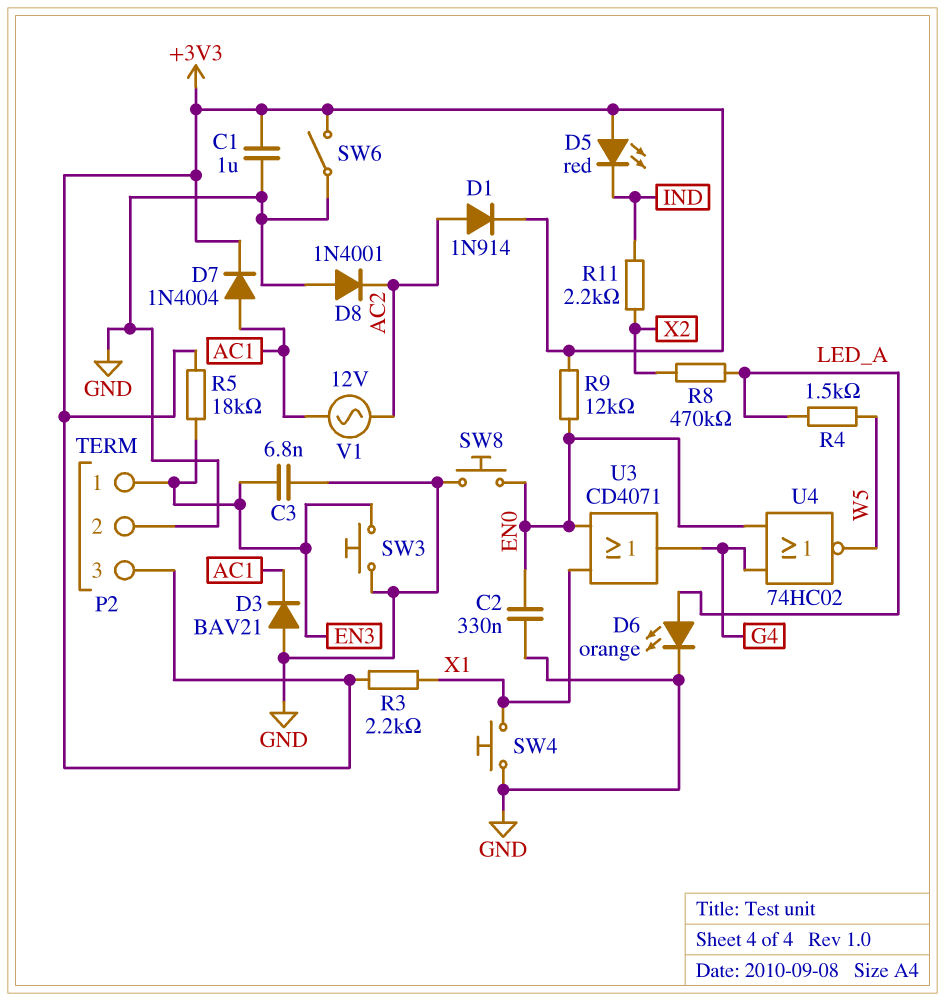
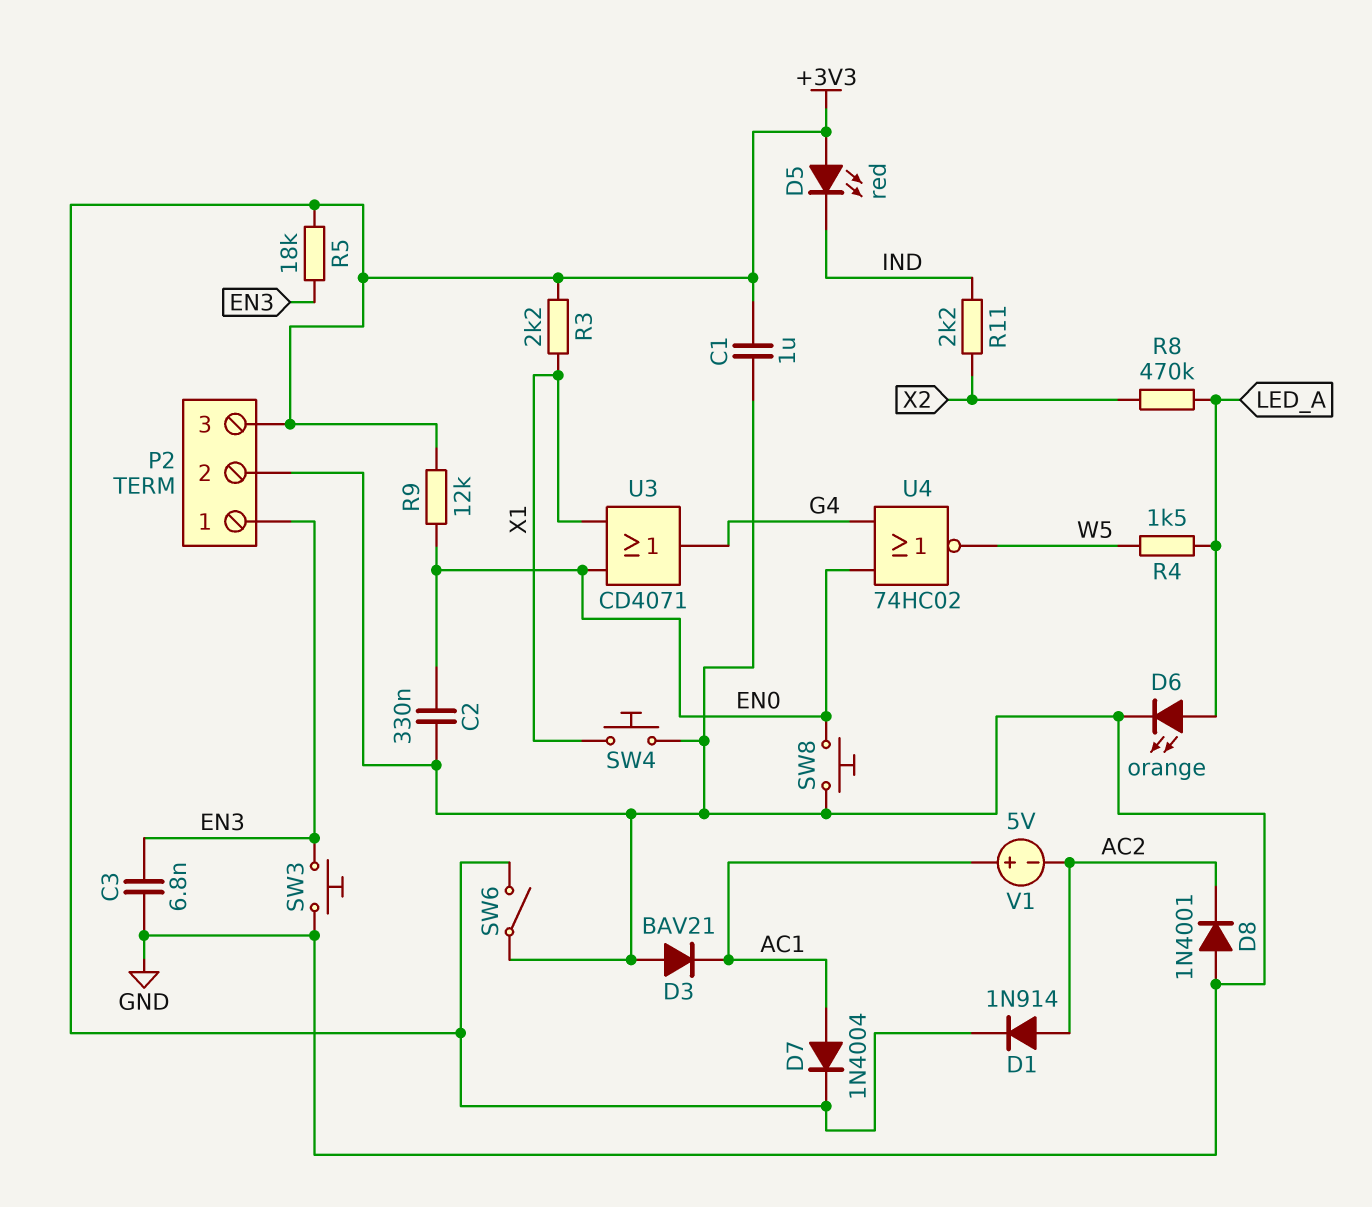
V1: AC 12V (AC1, AC2) -> 5V (plus AC1, minus AC2)

